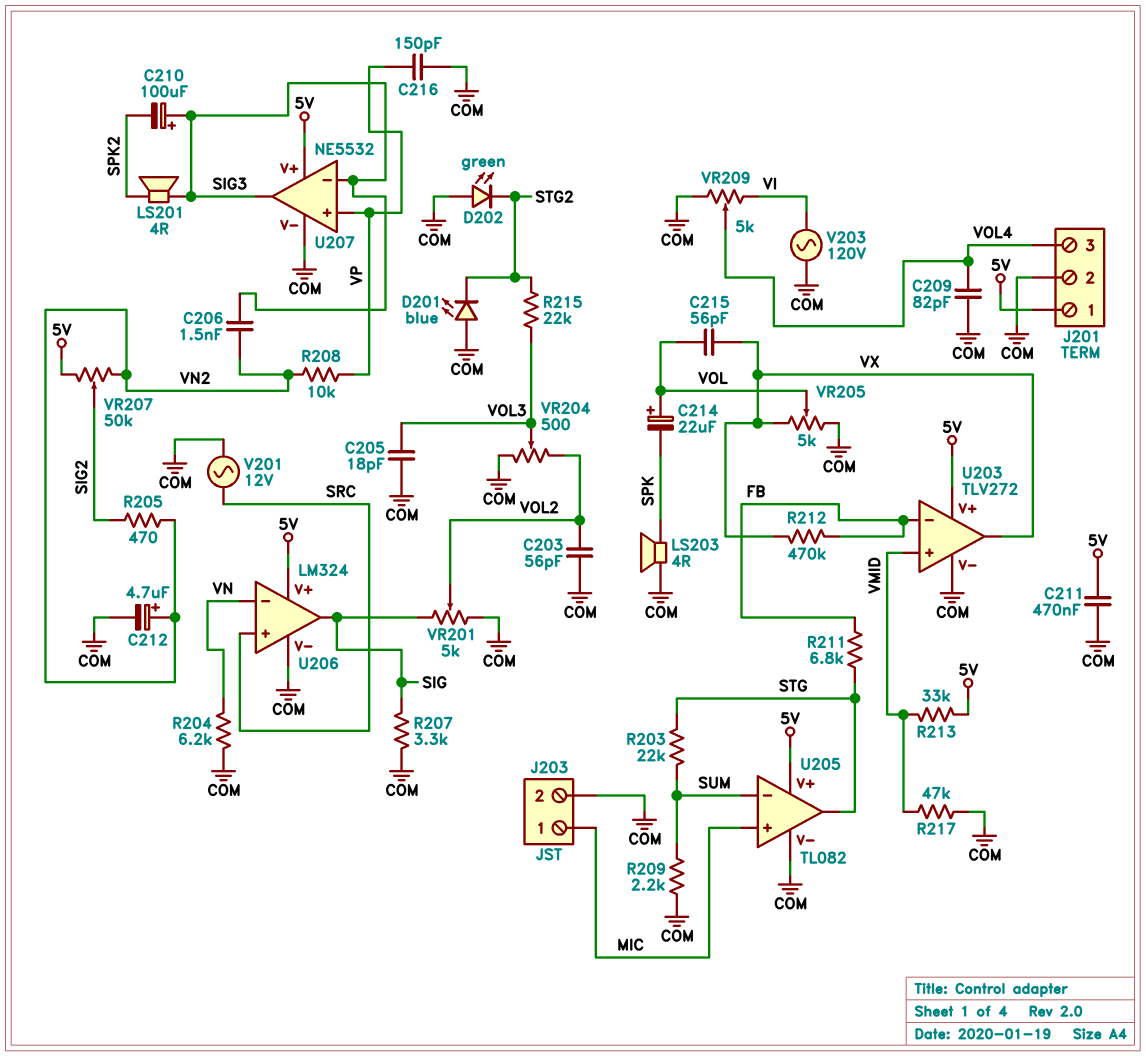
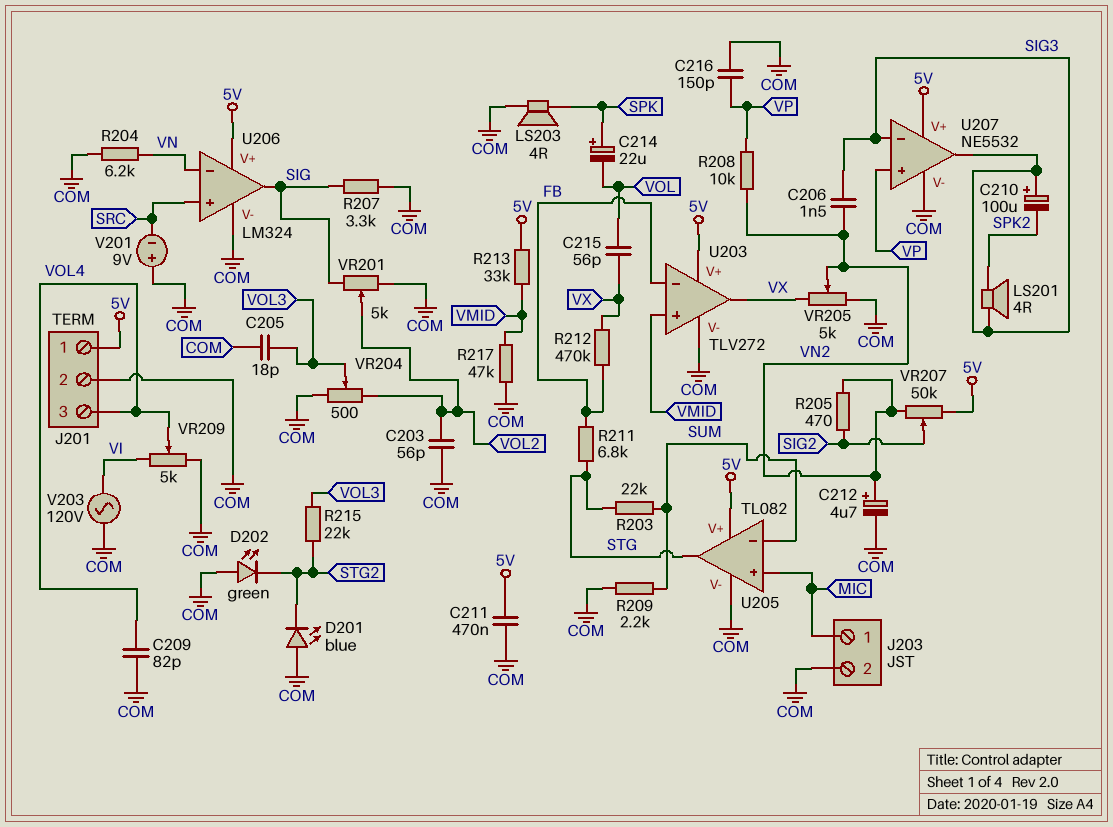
C214: 22uF (plus VOL, minus SPK) -> 22uF (plus SPK, minus VOL)
V201: AC 12V (COM, SRC) -> 9V (plus COM, minus SRC)
VR205: 5k (COM, VX, wiper VOL) -> 5k (COM, VX, wiper VN2)

